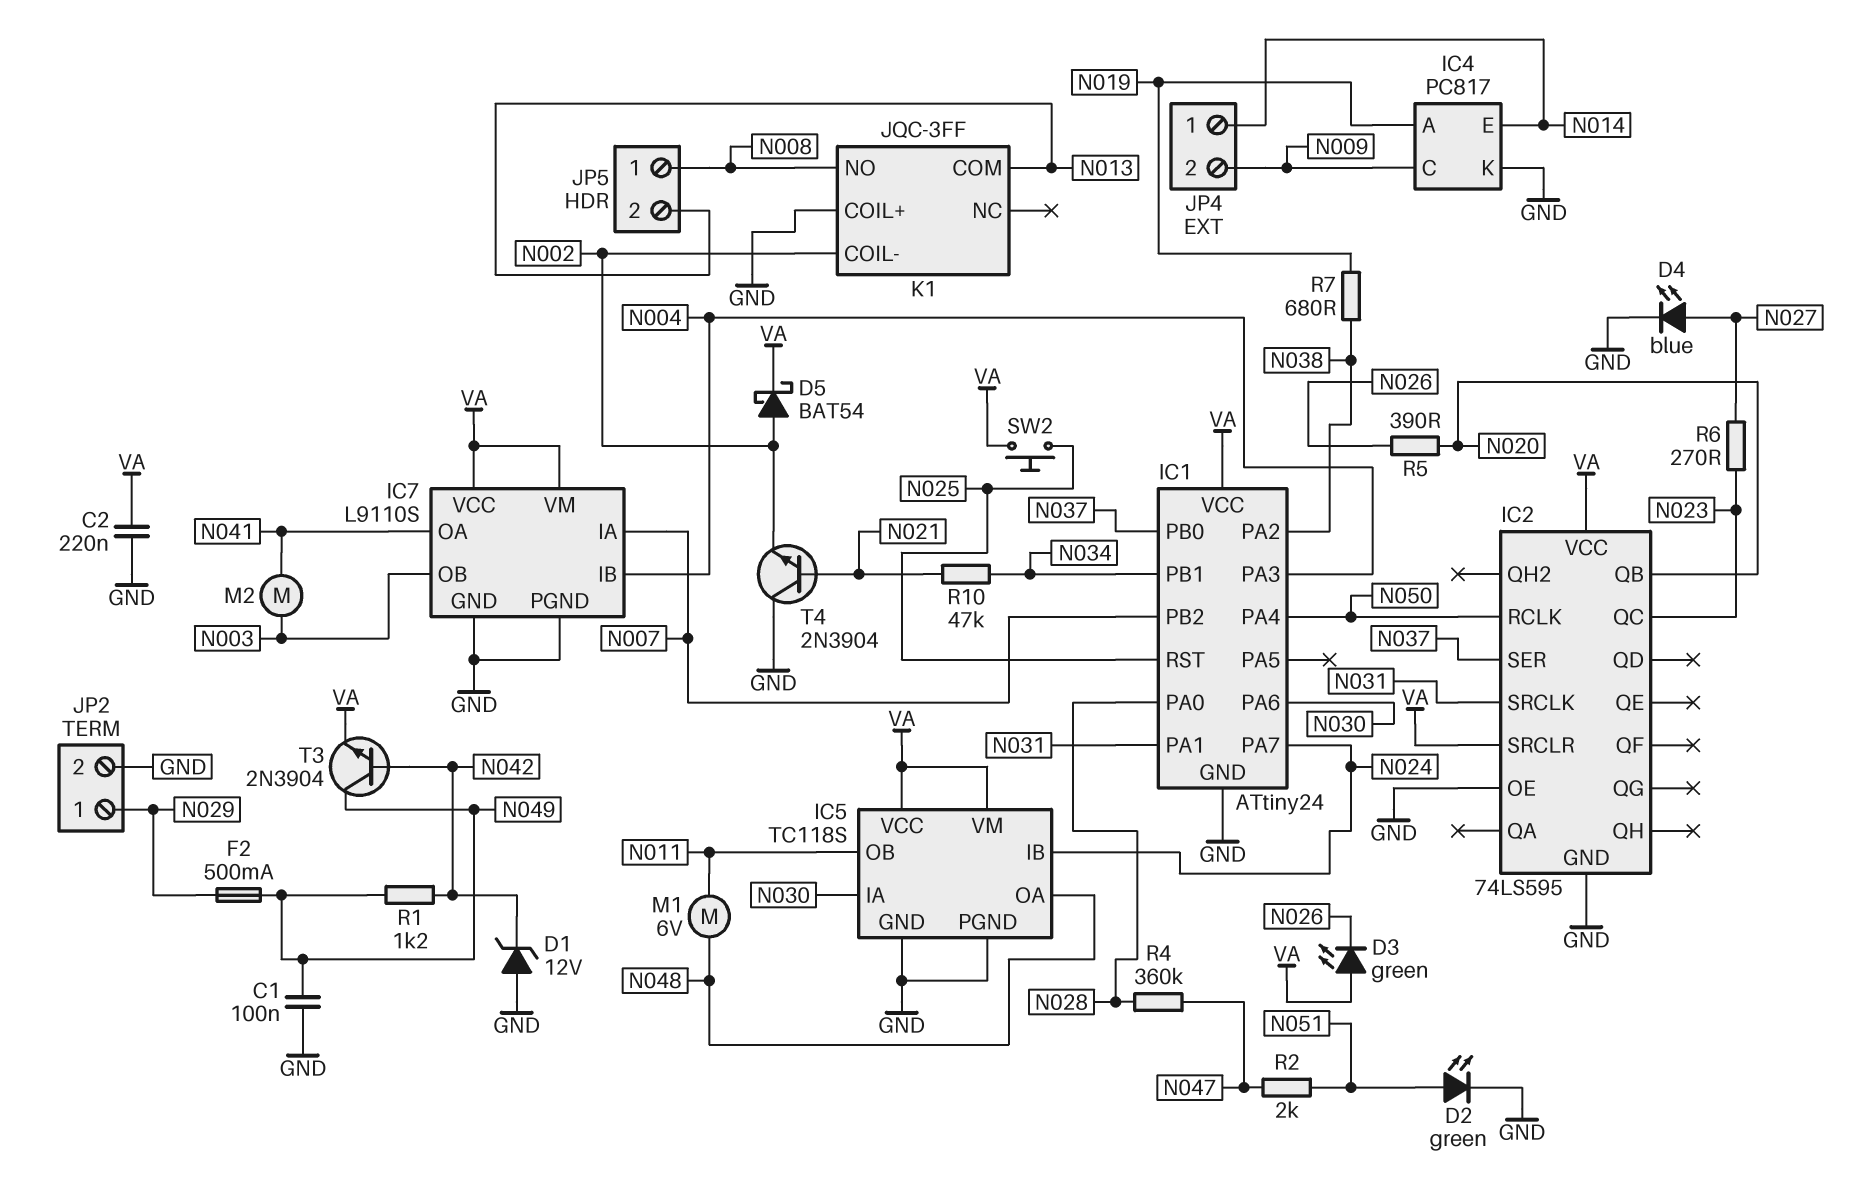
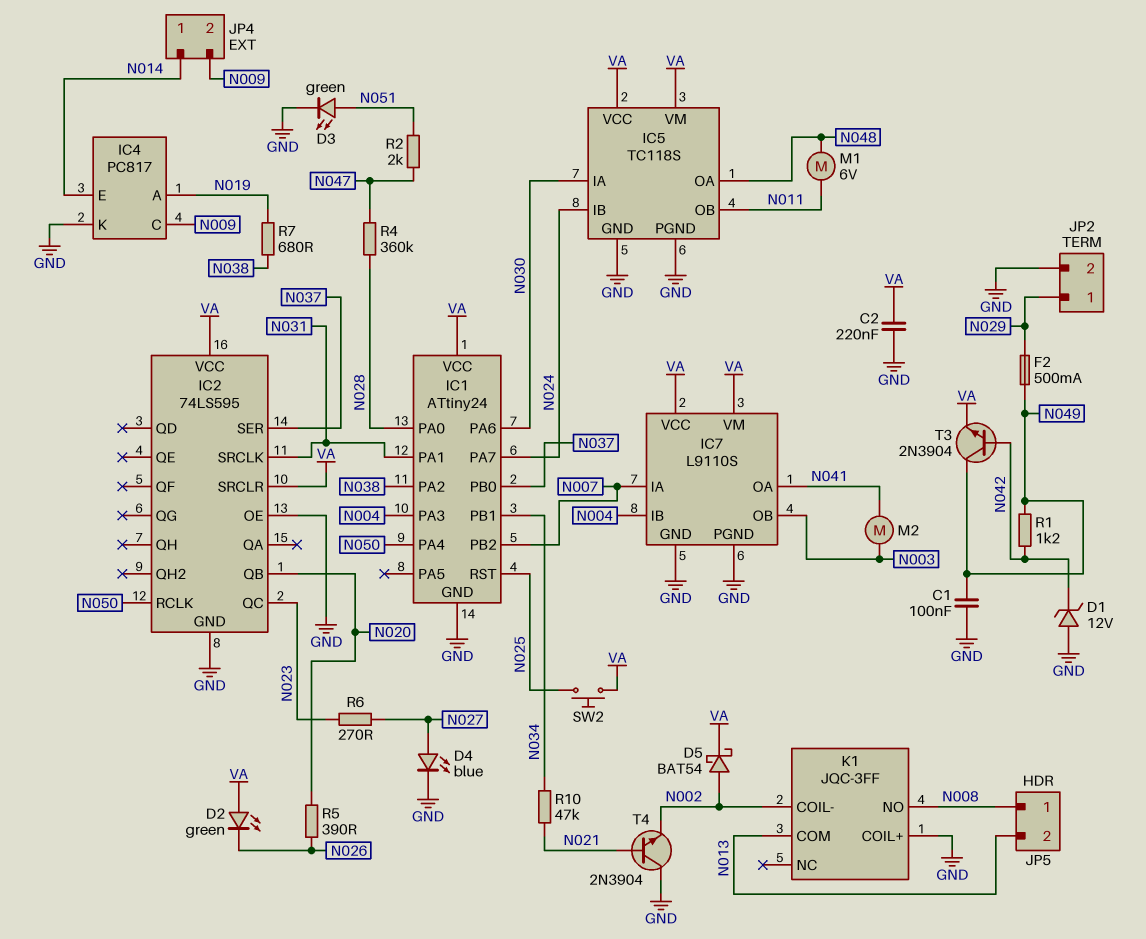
D2: LED green (A N051, K GND) -> LED green (A VA, K N026)
D3: LED green (A VA, K N026) -> LED green (A N051, K GND)

